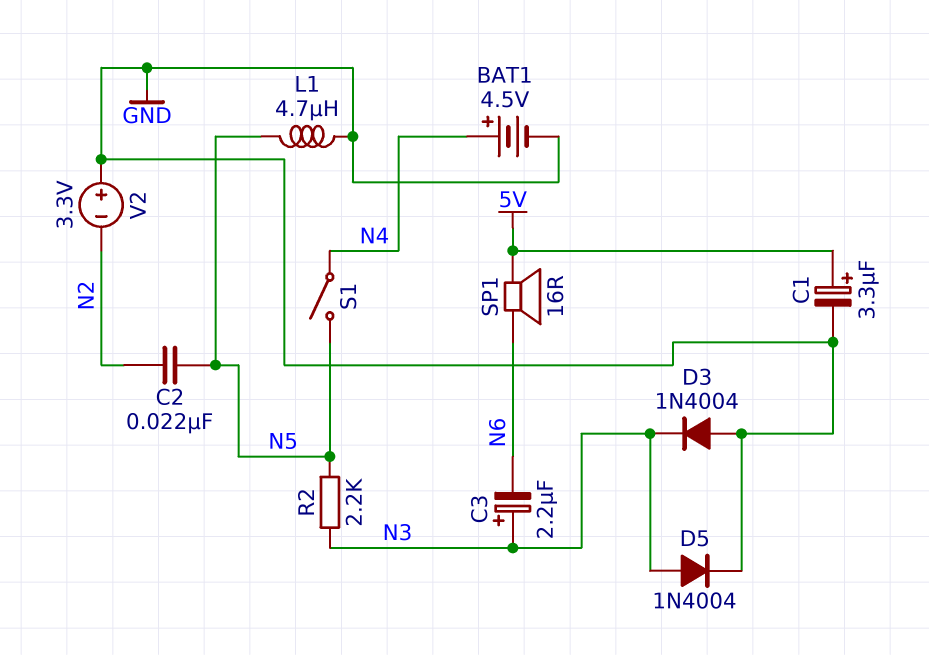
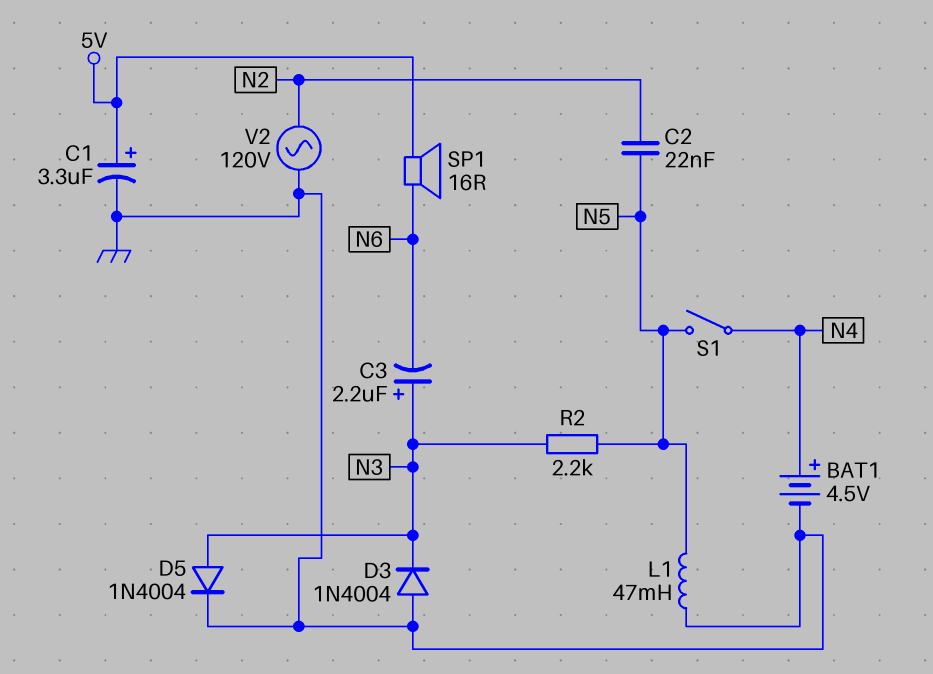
L1: 4.7uH (GND, N5) -> 47mH (GND, N5)
V2: 3.3V (plus GND, minus N2) -> AC 120V (GND, N2)

